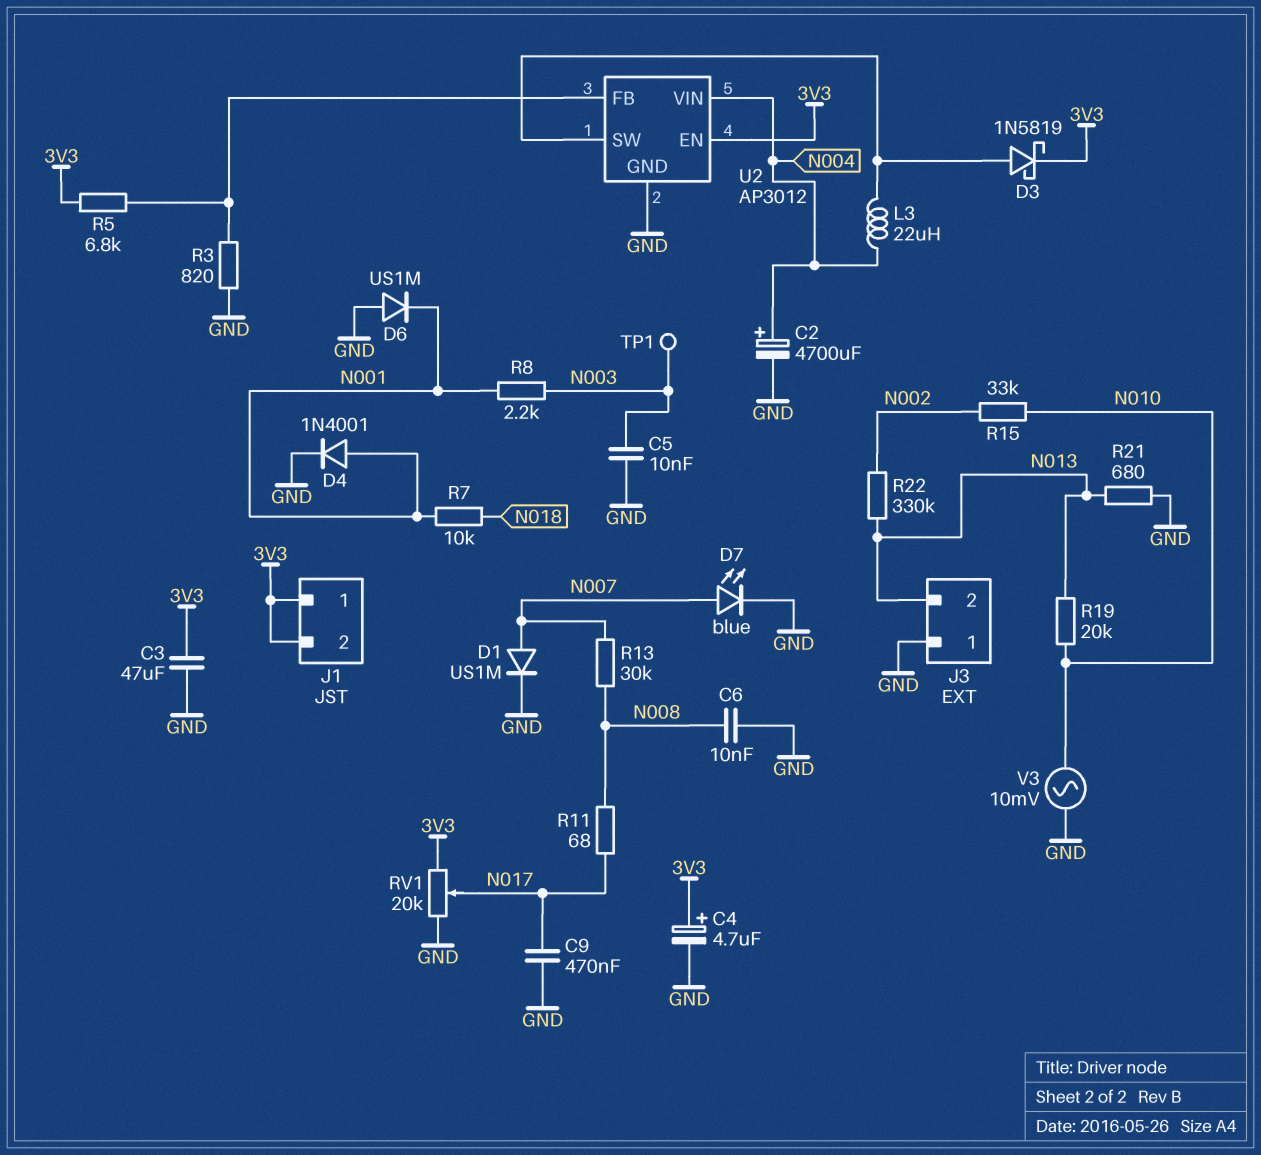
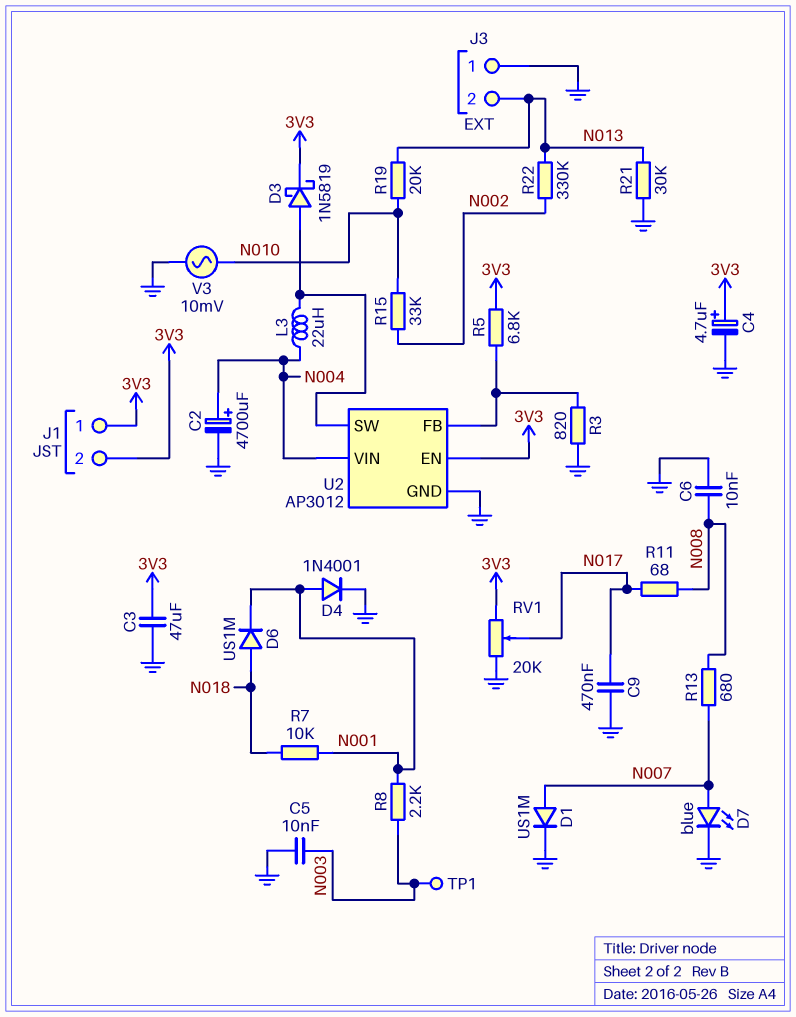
D6: diode US1M (A GND, K N001) -> diode US1M (A N018, K N001)
R13: 30k (N007, N008) -> 680 (N007, N008)
R21: 680 (GND, N013) -> 30k (GND, N013)

